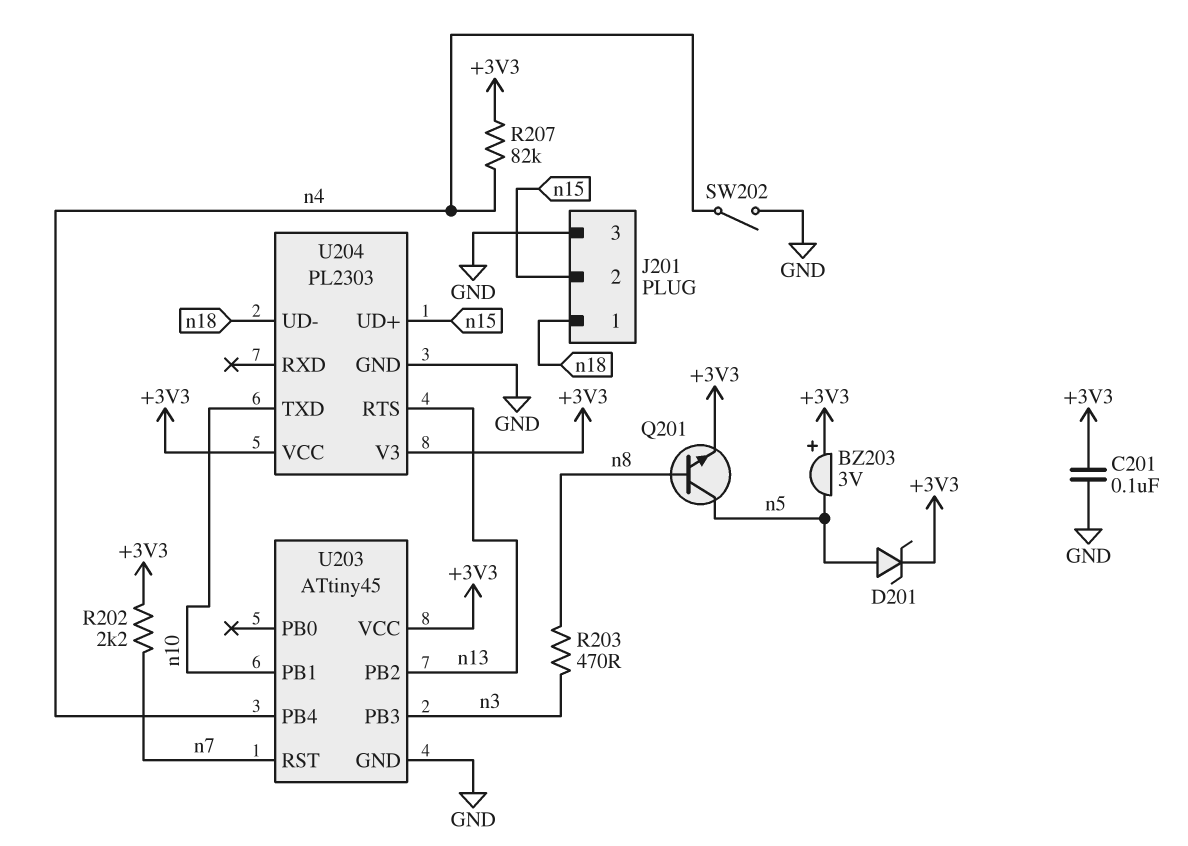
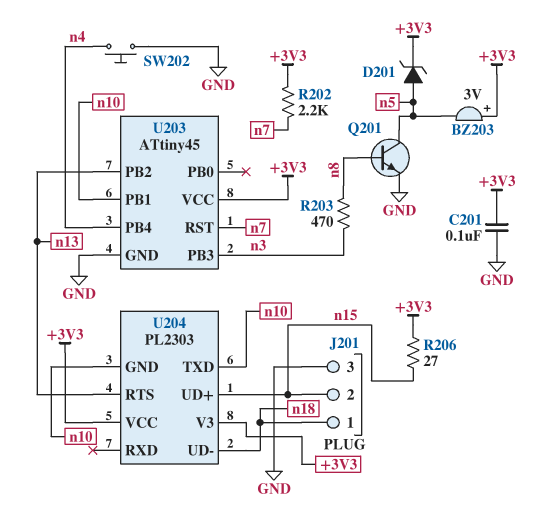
Q201: NPN (B n8, C n5, E +3V3) -> NPN (B n8, C n5, E GND)
R206: none -> 27 (+3V3, n15)
R207: 82k (+3V3, n4) -> none
SW202: switch (GND, n4) -> button (GND, n4)
U204 pin GND: GND -> n10

